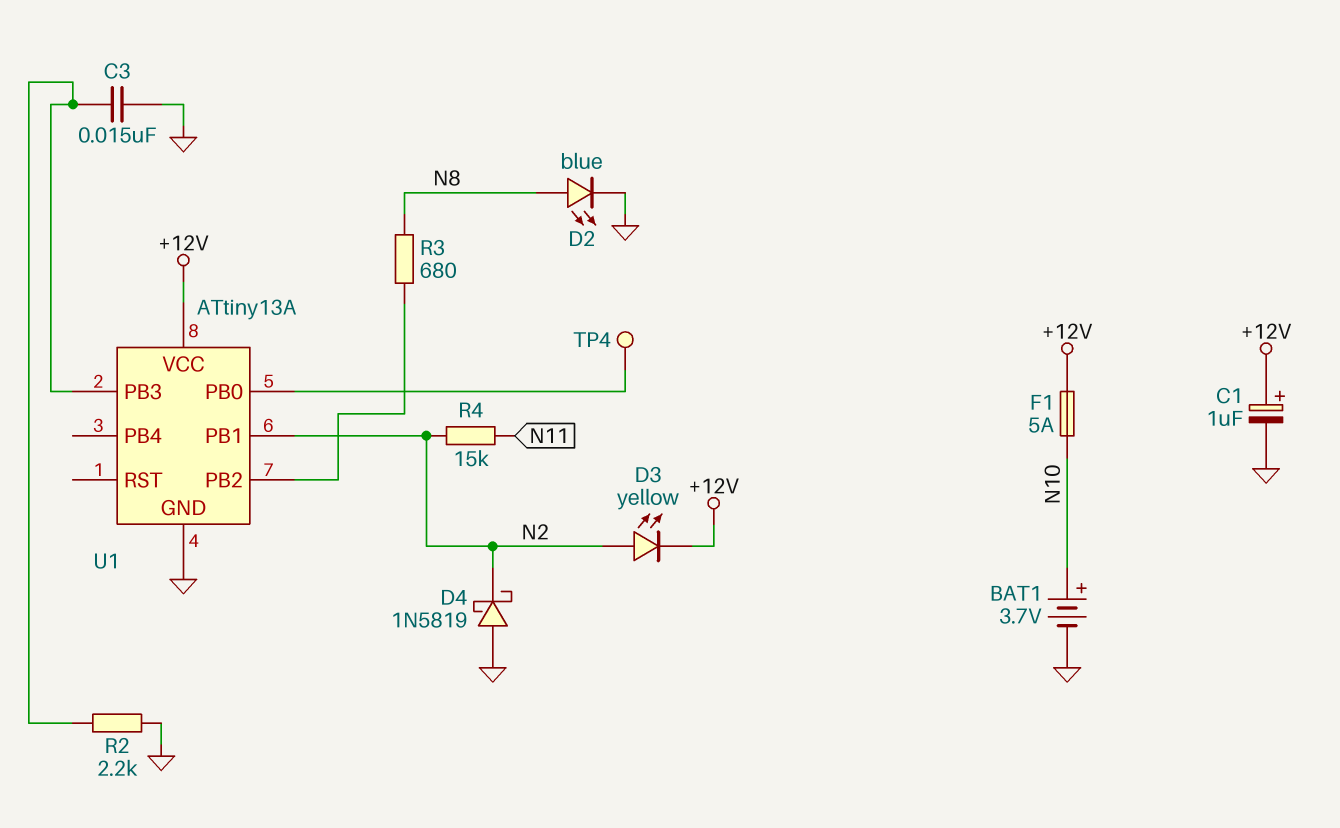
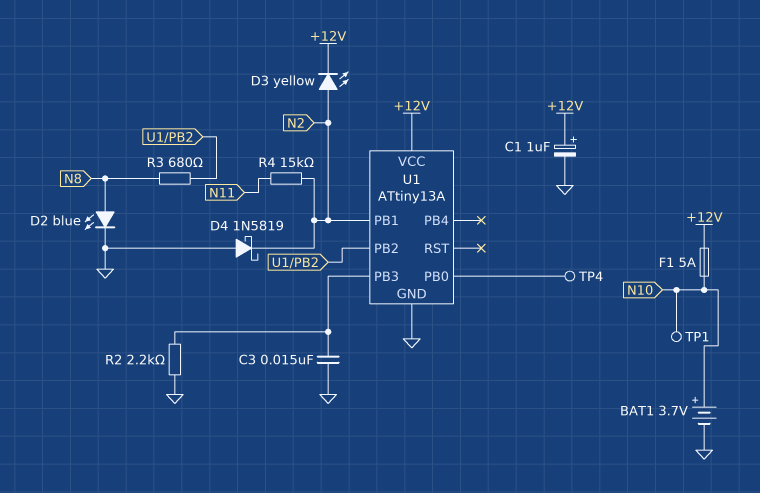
TP1: none -> test point (N10)

